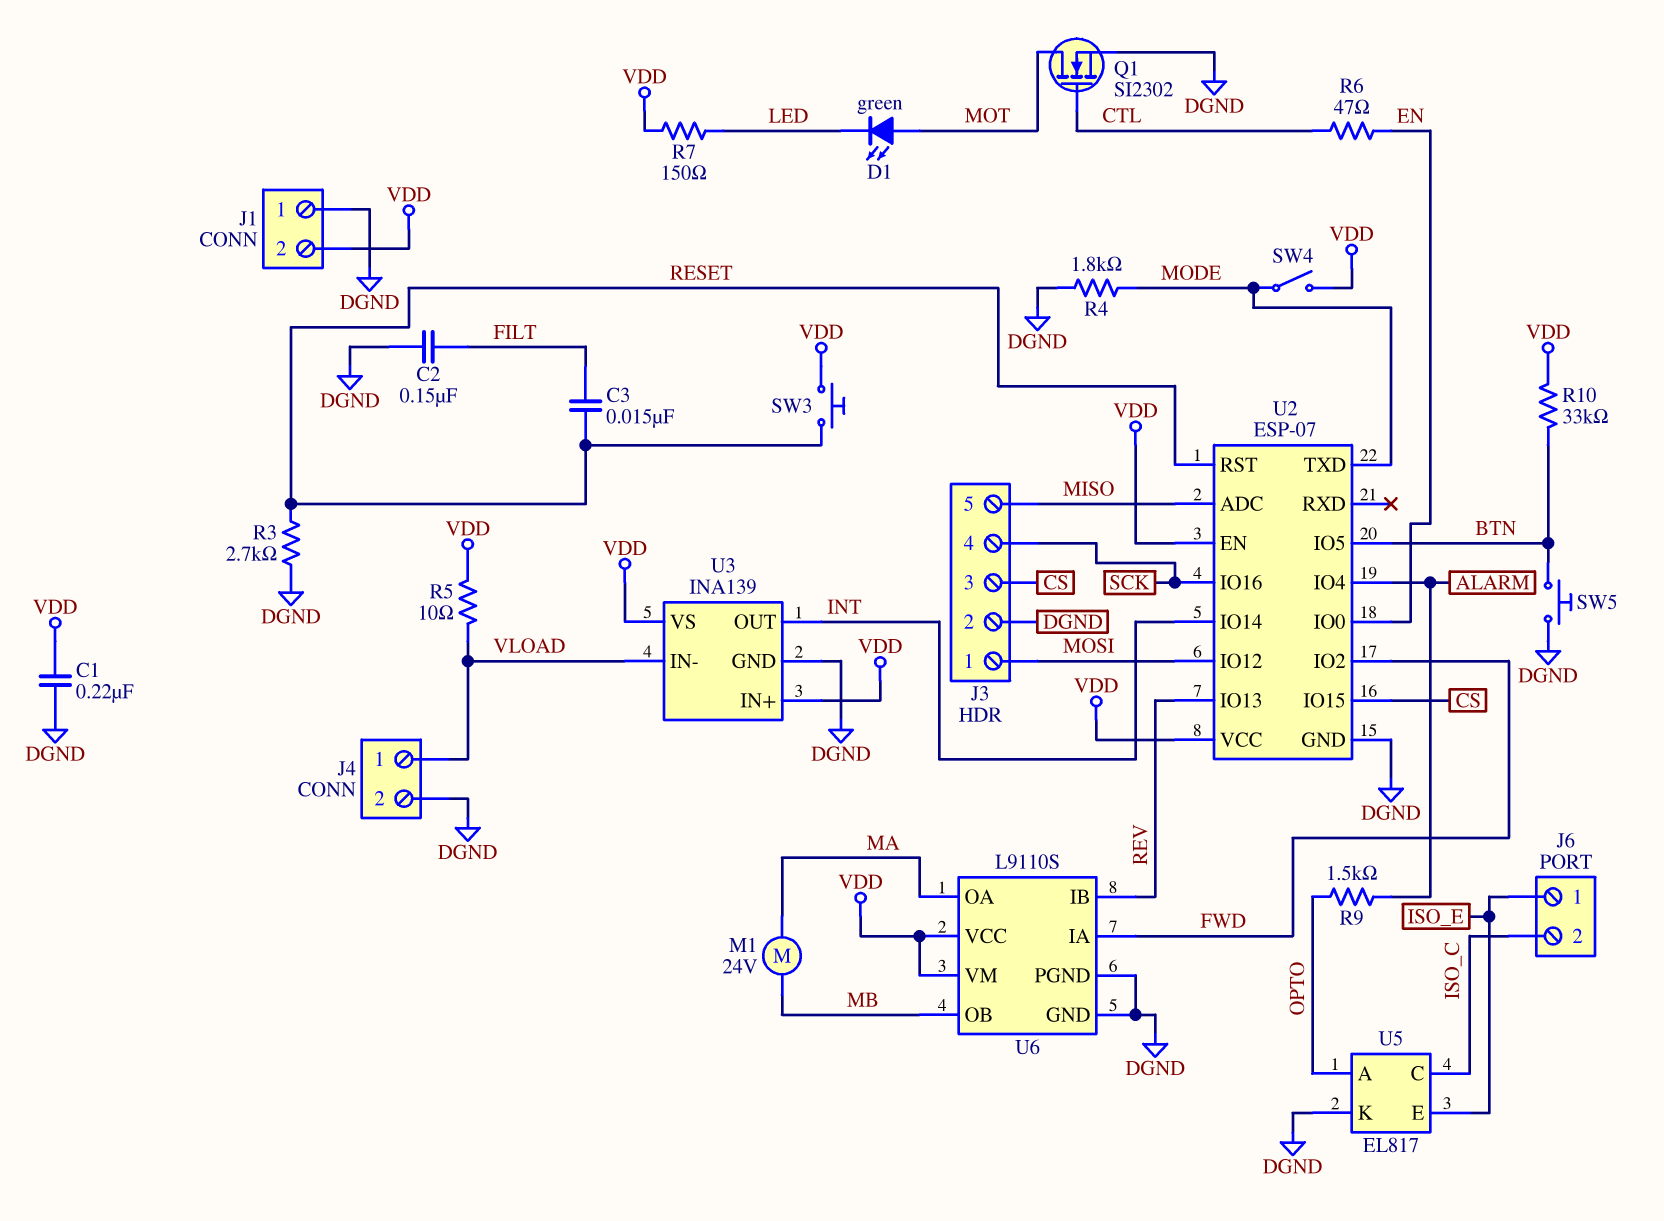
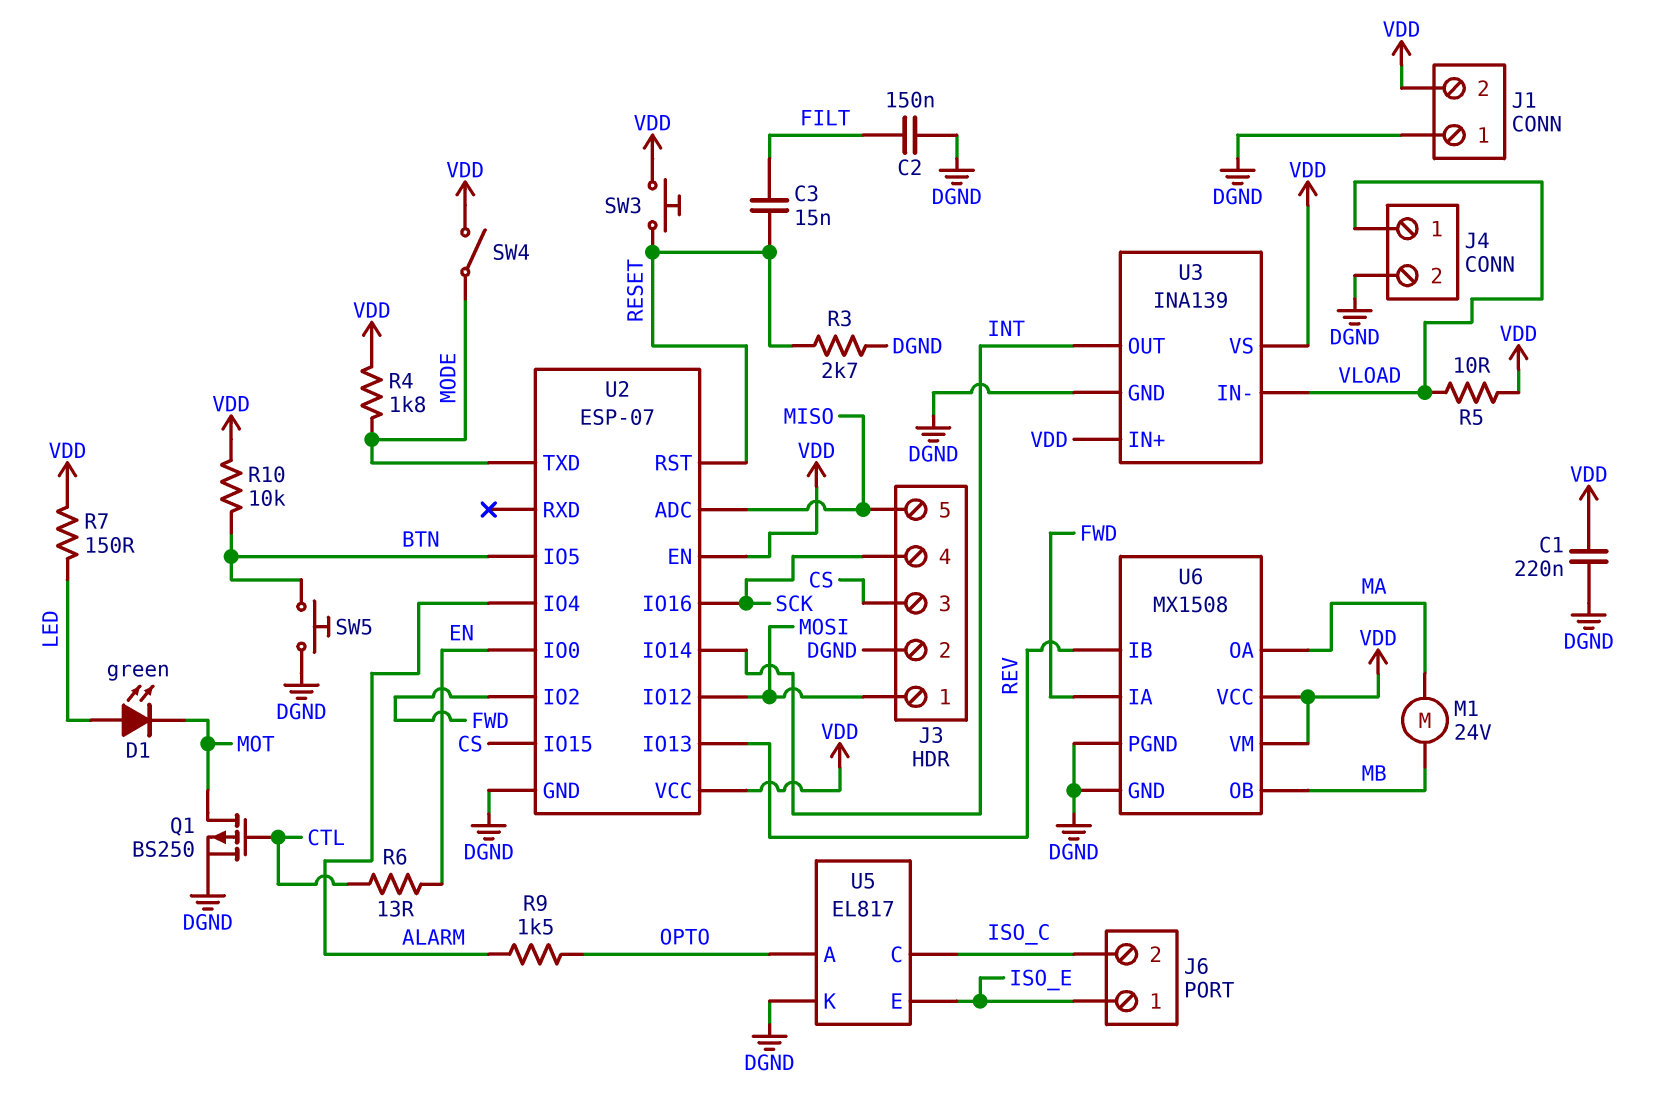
D1: LED green (A MOT, K LED) -> LED green (A LED, K MOT)
Q1: NMOS SI2302 (G CTL, D MOT, S DGND) -> PMOS BS250 (G CTL, D MOT, S DGND)
R4: 1.8k (DGND, MODE) -> 1.8k (MODE, VDD)
R6: 47 (CTL, EN) -> 13 (CTL, EN)
R10: 33k (BTN, VDD) -> 10k (BTN, VDD)
U6: L9110S -> MX1508

